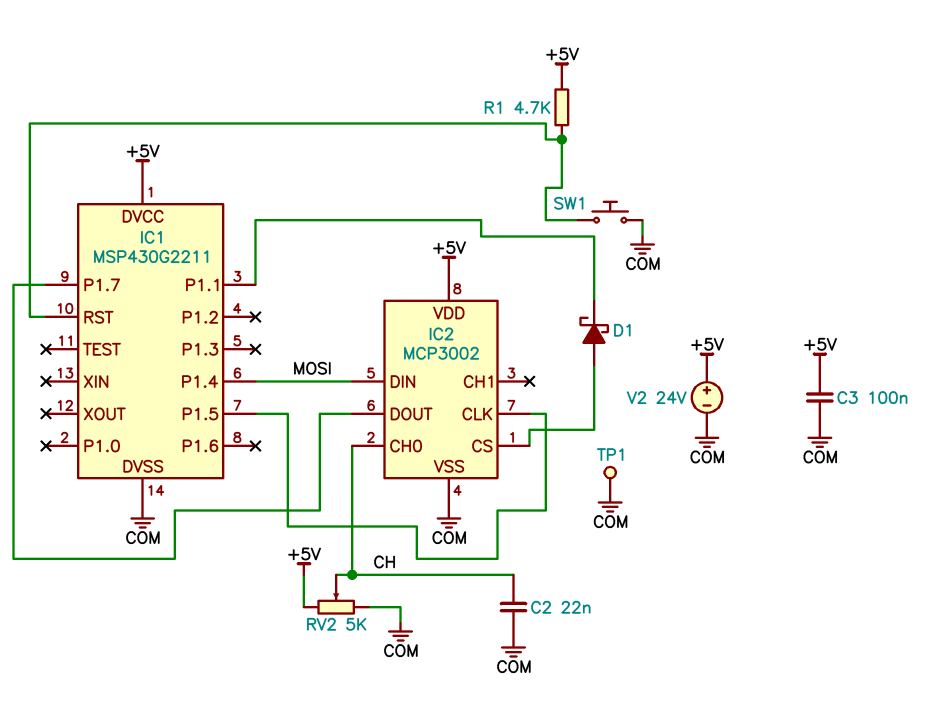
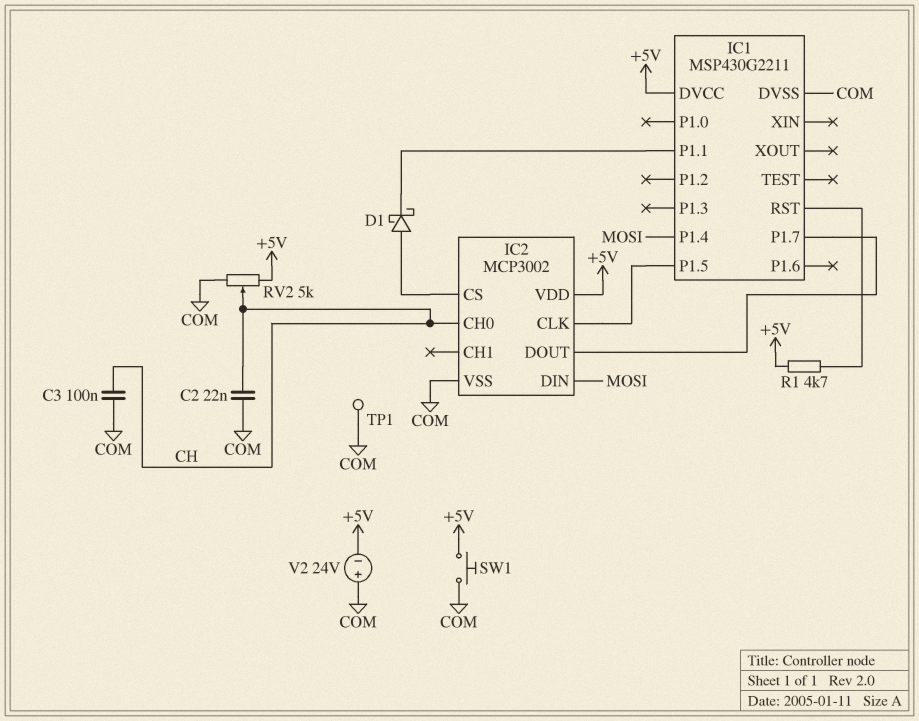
C3: 100nF (+5V, COM) -> 100nF (CH, COM)
SW1: button (COM, IC1/RST) -> button (+5V, COM)
V2: 24V (plus +5V, minus COM) -> 24V (plus COM, minus +5V)

